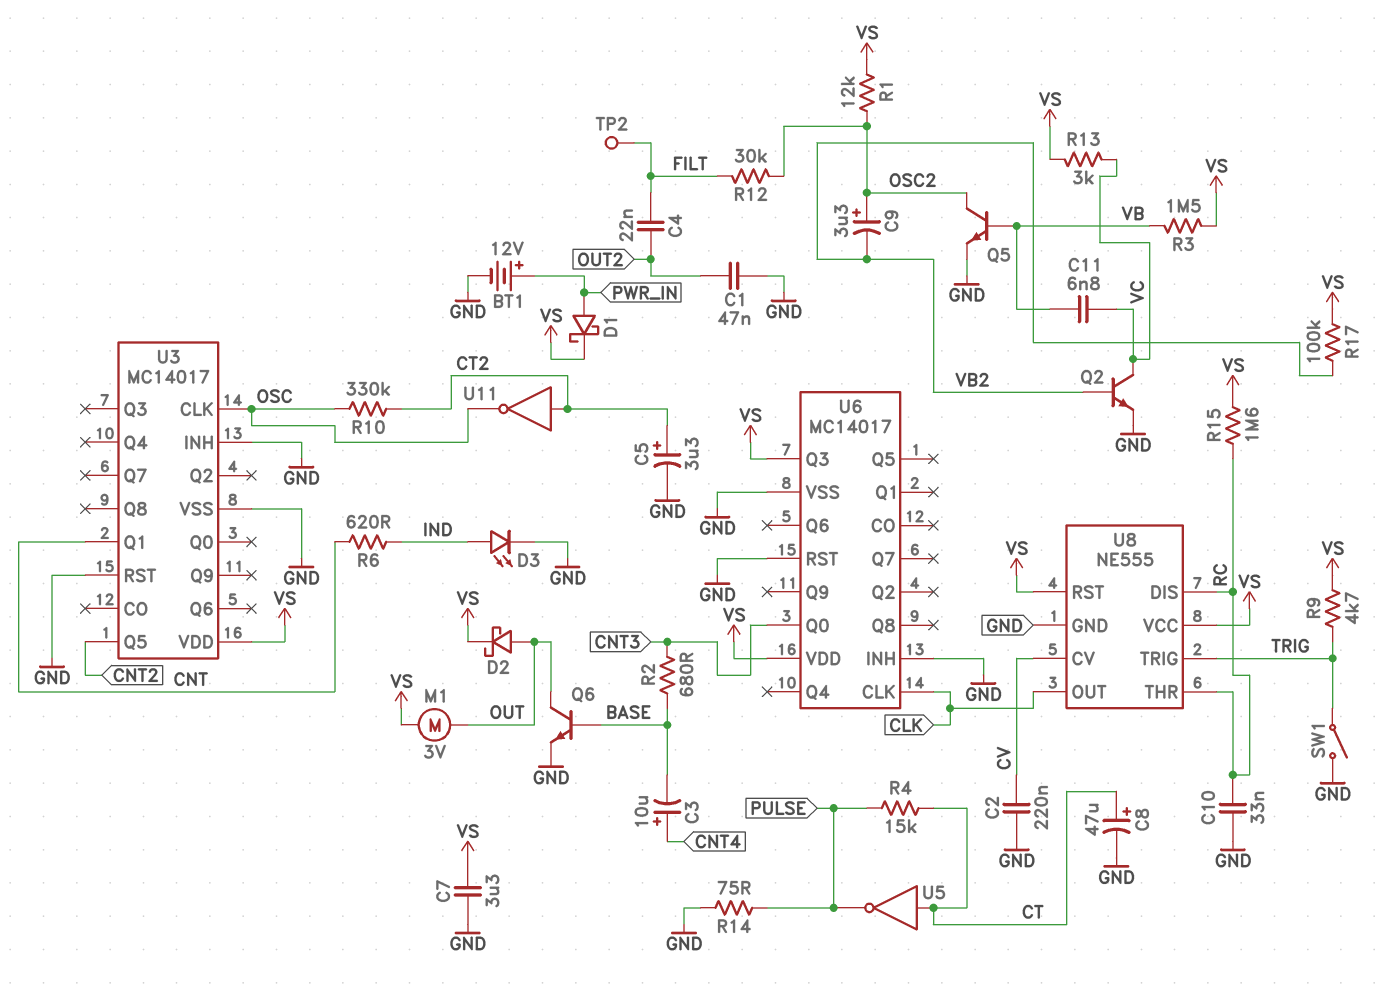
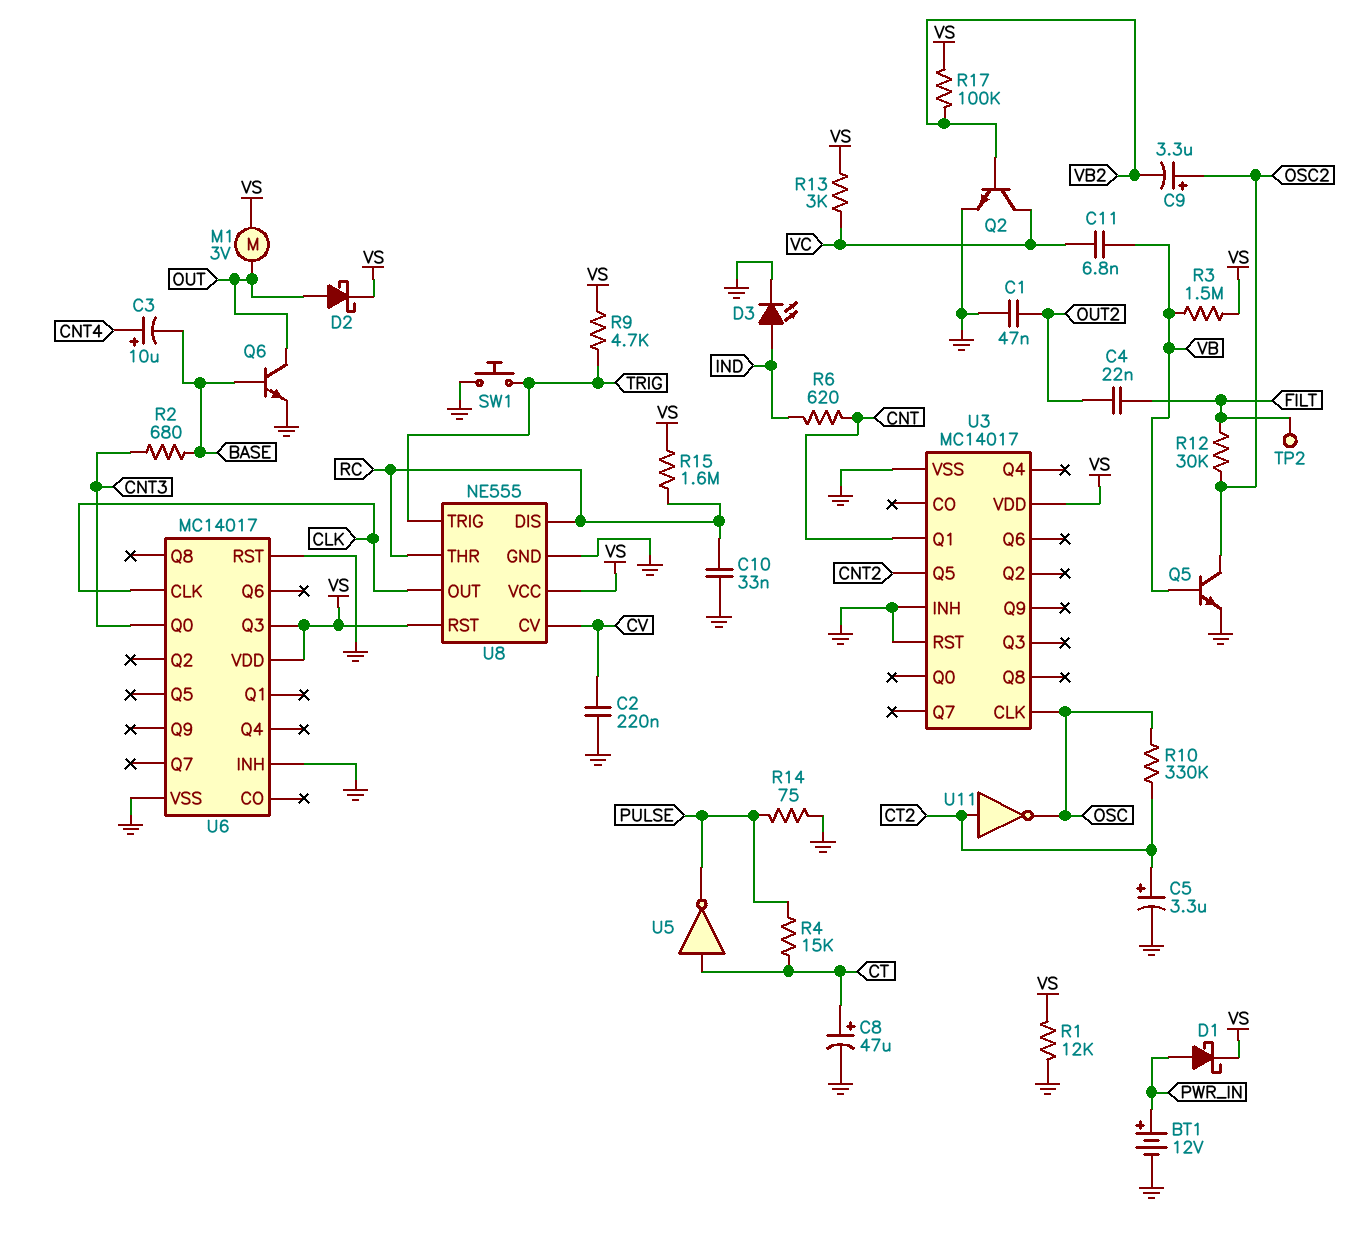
C7: 3.3uF (GND, VS) -> none
R1: 12k (OSC2, VS) -> 12k (GND, VS)
SW1: switch (GND, TRIG) -> button (GND, TRIG)

